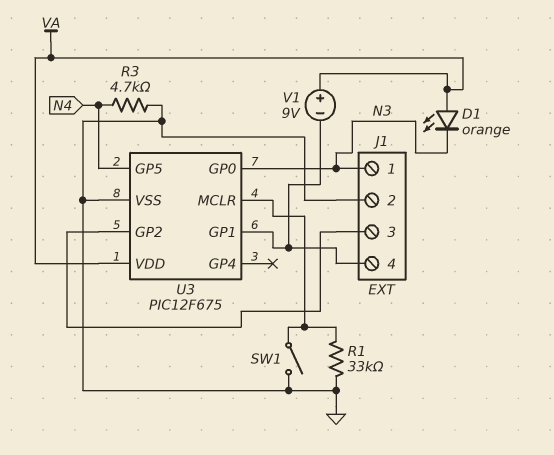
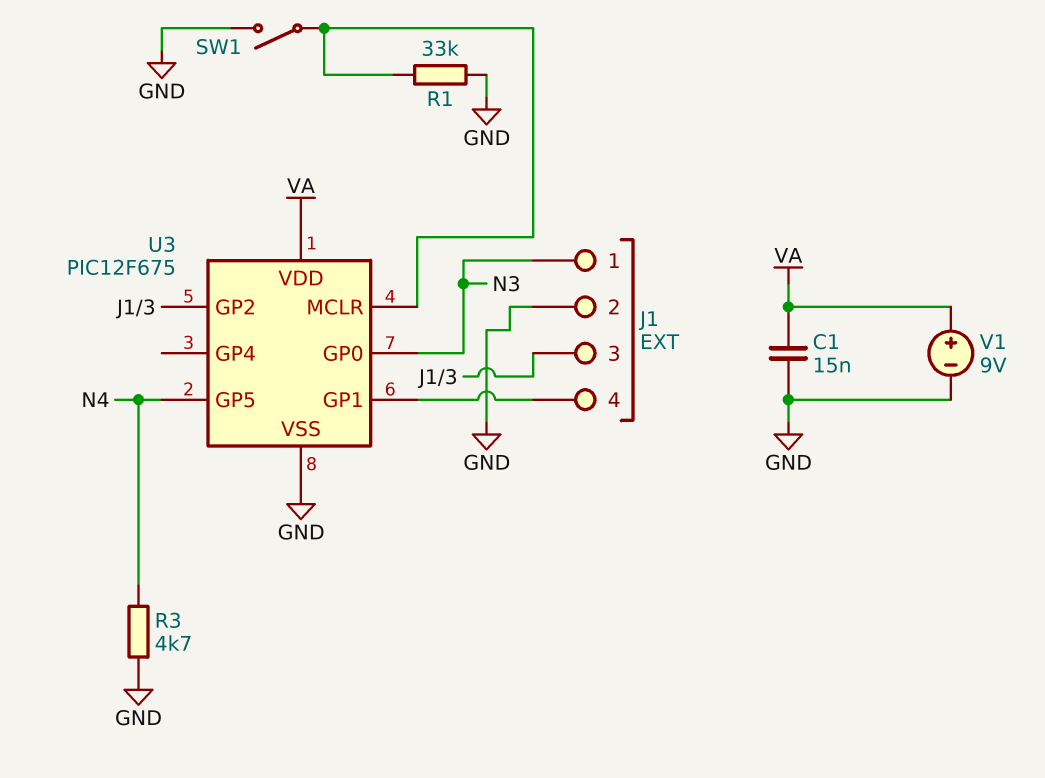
C1: none -> 15nF (GND, VA)
D1: LED orange (A VA, K N3) -> none
V1: 9V (plus VA, minus J1/4) -> 9V (plus VA, minus GND)

